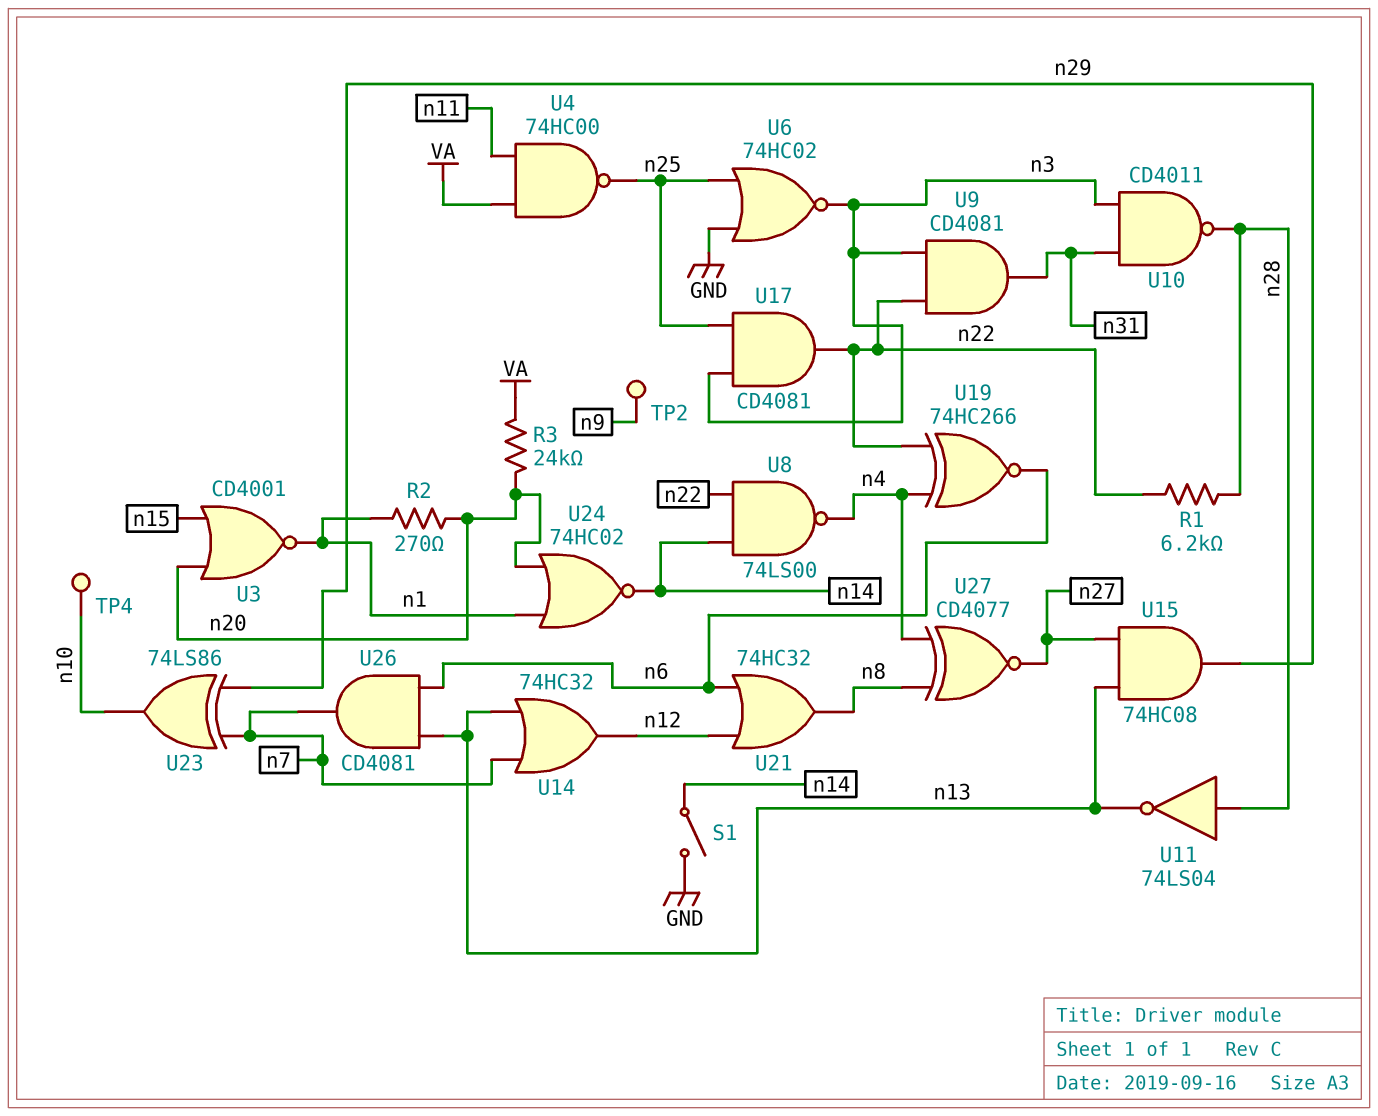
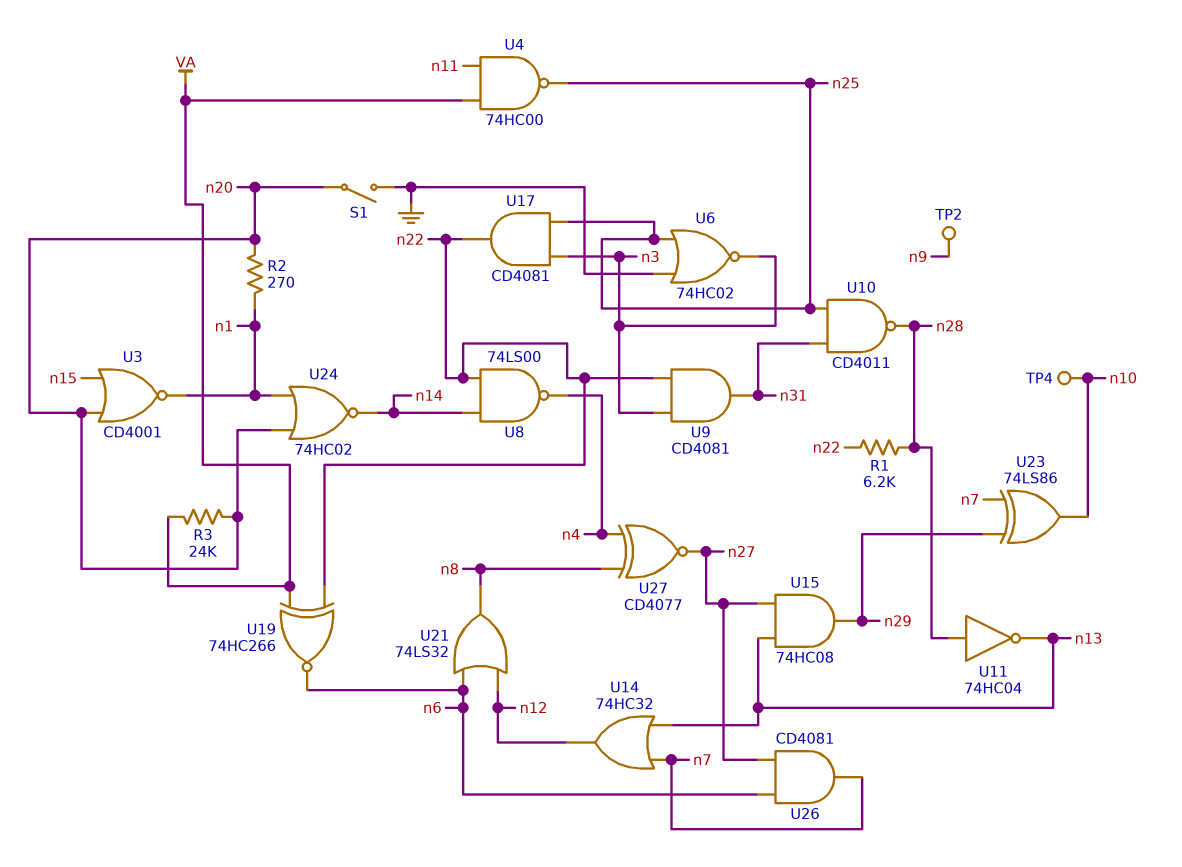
S1: switch (GND, n14) -> switch (GND, n20)
U10: NAND CD4011 (in n3, in n31, out n28) -> NAND CD4011 (in n25, in n31, out n28)
U11: NOT 74LS04 (in n28, out n13) -> NOT 74HC04 (in n28, out n13)
U19: XNOR 74HC266 (in n4, in n22, out n6) -> XNOR 74HC266 (in VA, in n22, out n6)
U21: OR 74HC32 (in n6, in n12, out n8) -> OR 74LS32 (in n6, in n12, out n8)
U26: AND CD4081 (in n6, in n13, out n7) -> AND CD4081 (in n6, in n27, out n7)

